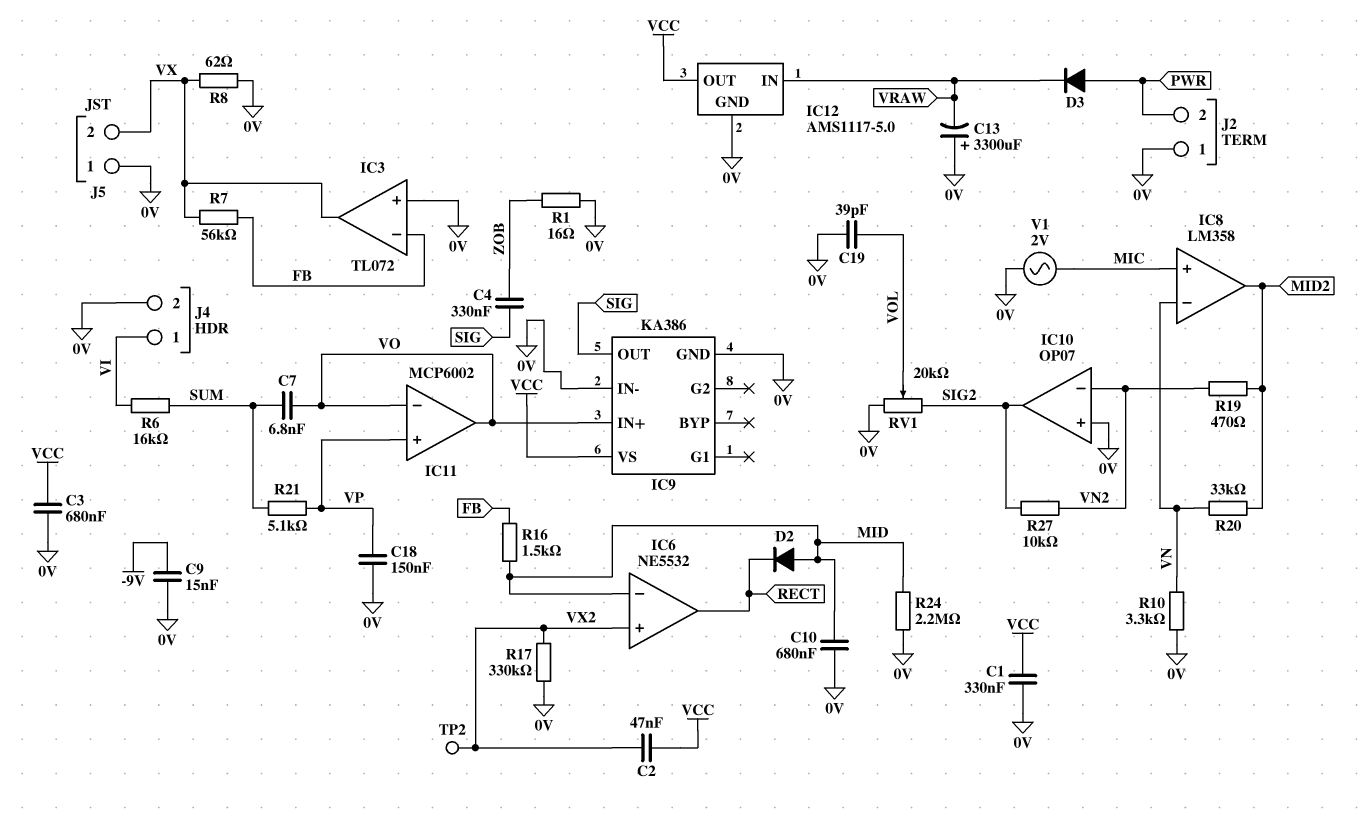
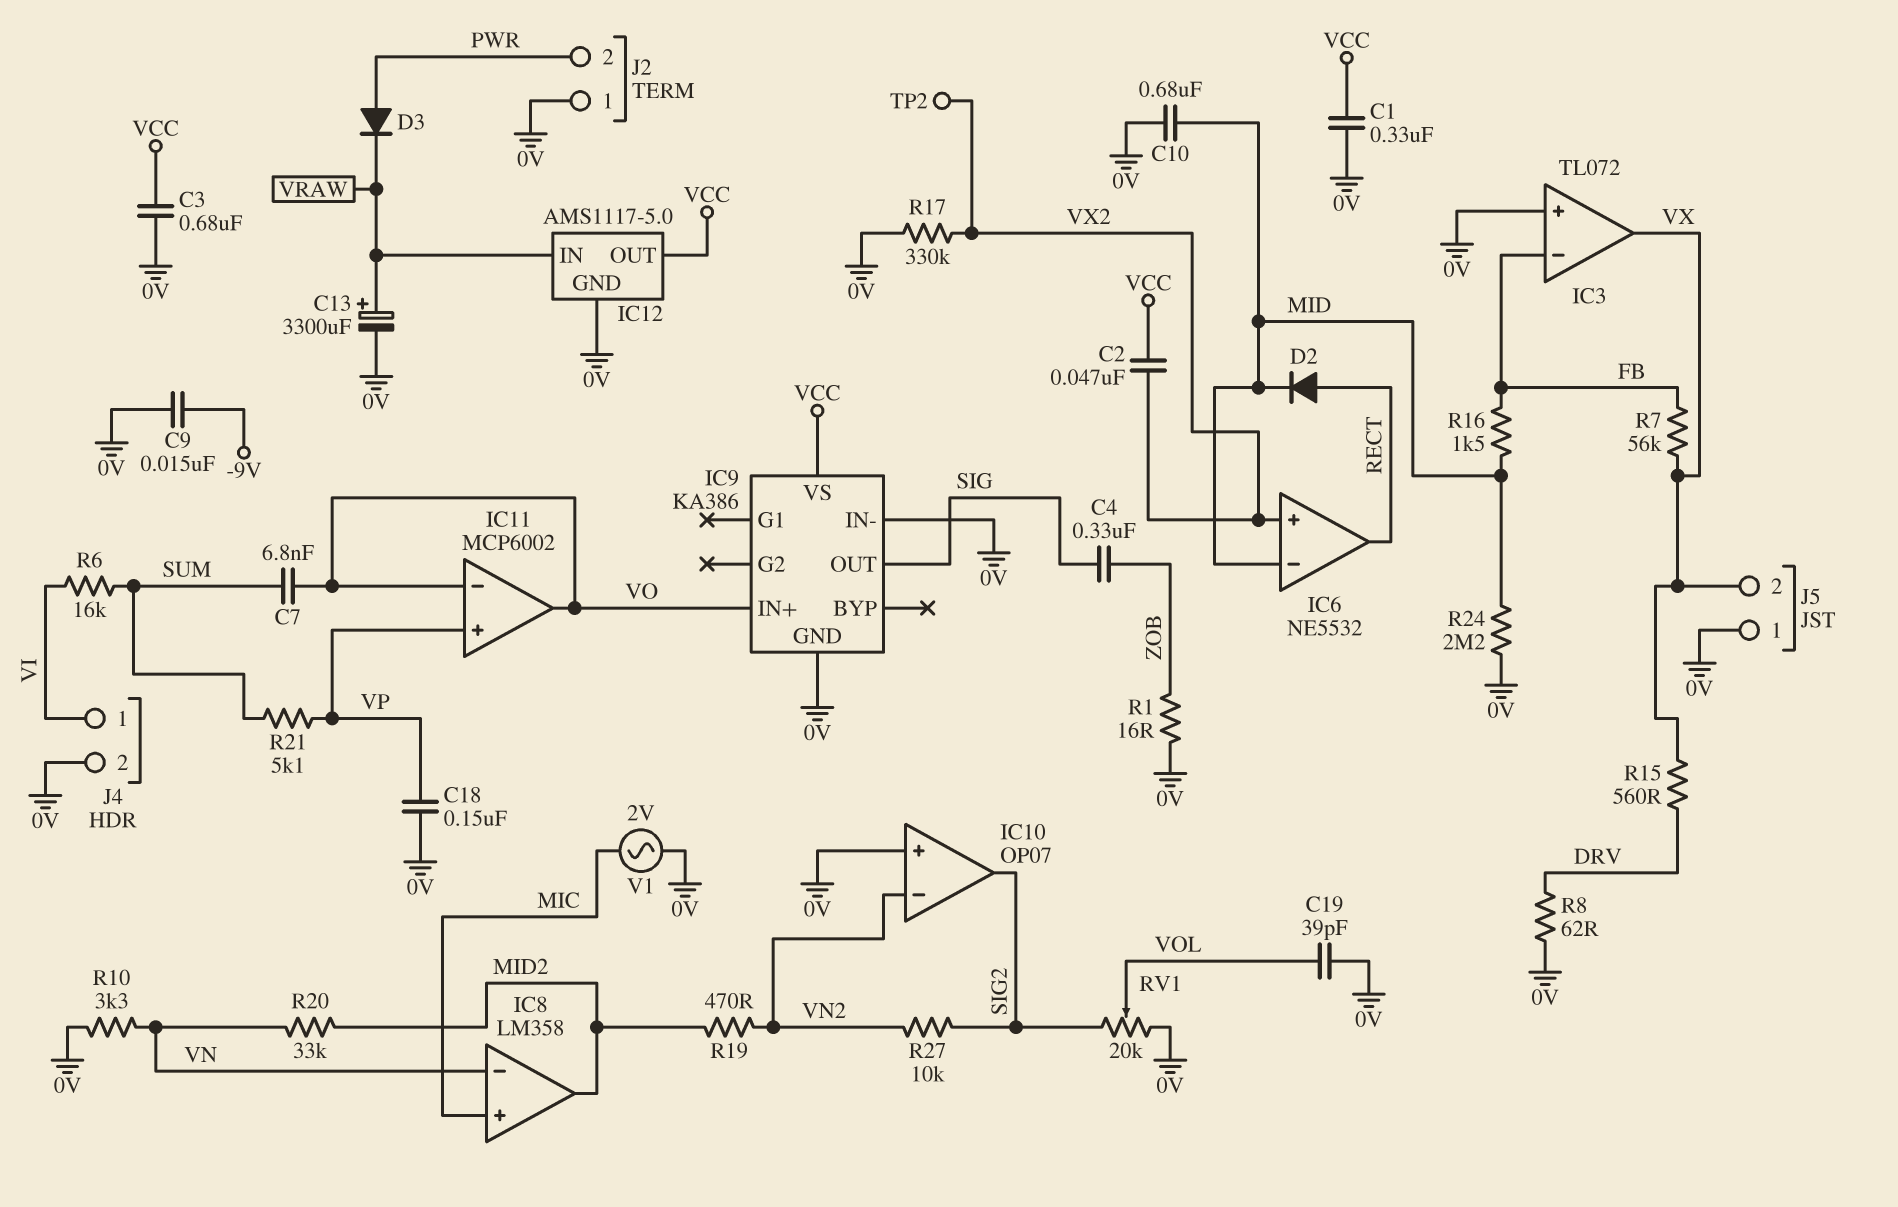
C13: 3300uF (plus 0V, minus VRAW) -> 3300uF (plus VRAW, minus 0V)
D2: diode (A MID, K RECT) -> diode (A RECT, K MID)
R8: 62 (0V, VX) -> 62 (0V, DRV)
R15: none -> 560 (DRV, VX)

